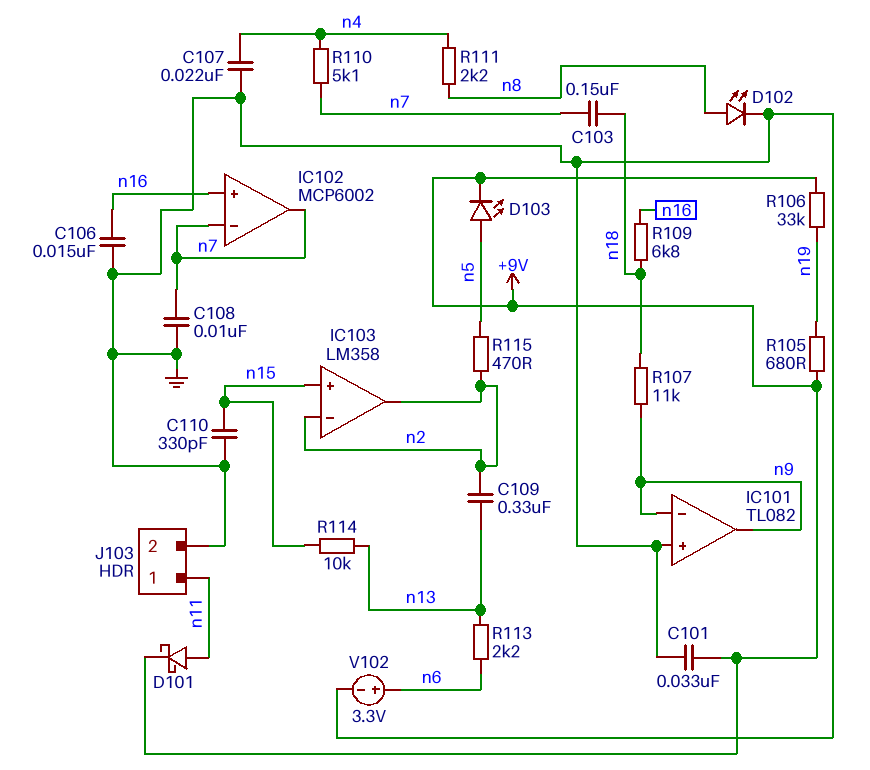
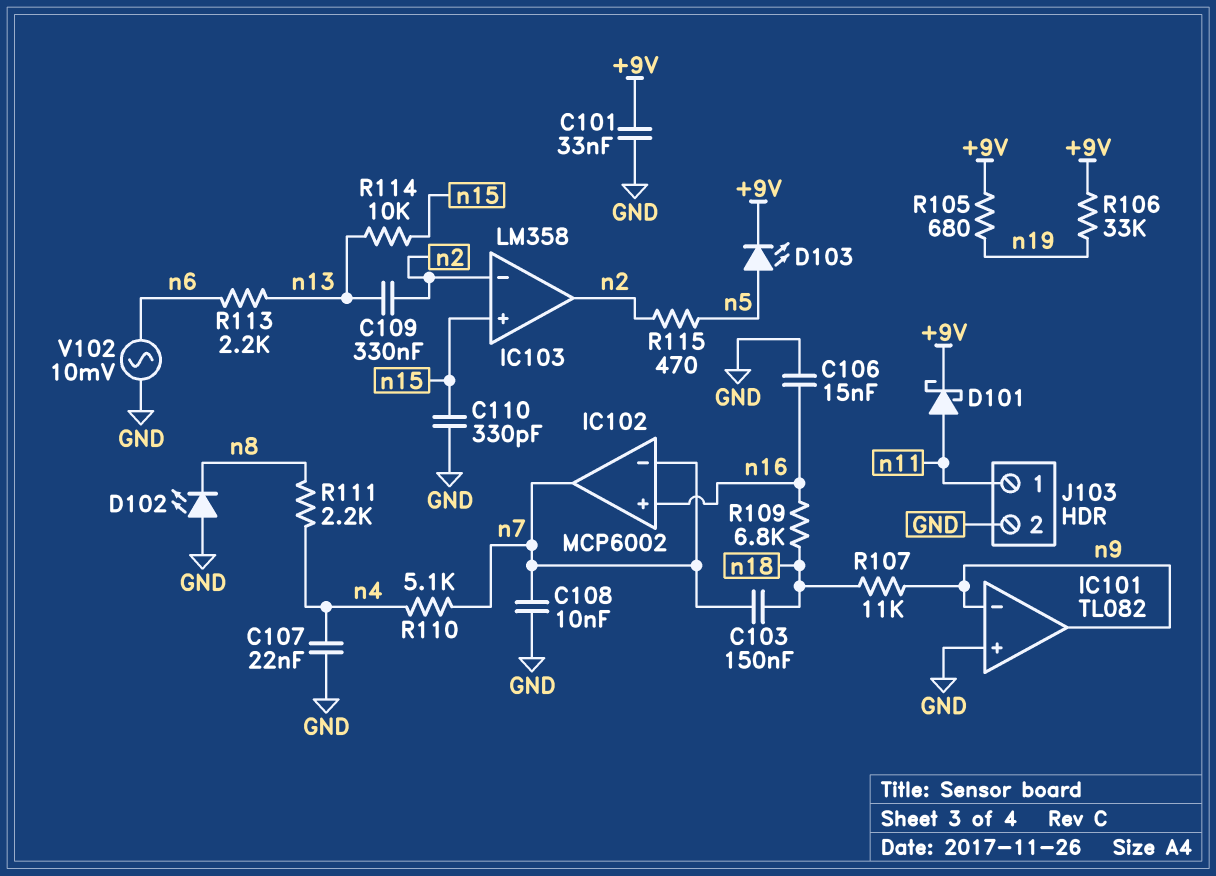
D102: LED (A n8, K GND) -> LED (A GND, K n8)
V102: 3.3V (plus n6, minus GND) -> AC 10mV (GND, n6)

